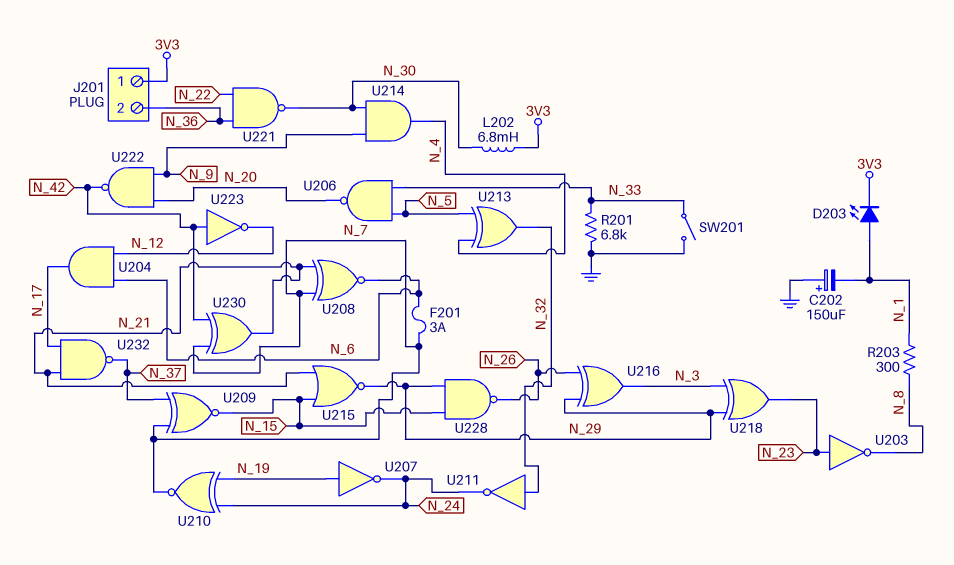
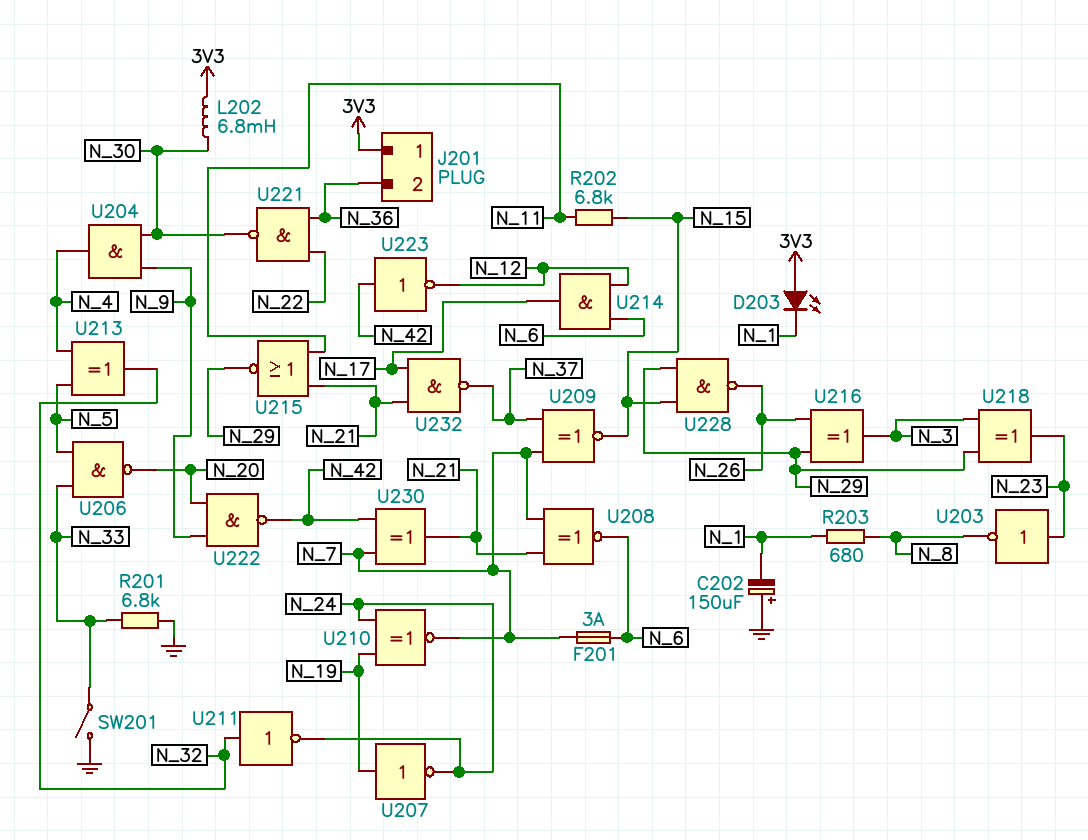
D203: LED (A N_1, K 3V3) -> LED (A 3V3, K N_1)
R202: none -> 6.8k (N_11, N_15)
R203: 300 (N_1, N_8) -> 680 (N_1, N_8)
U204: AND (in N_6, in N_12, out N_17) -> AND (in N_9, in N_30, out N_4)
U214: AND (in N_9, in N_30, out N_4) -> AND (in N_6, in N_12, out N_17)
U215: NOR (in N_15, in N_21, out N_29) -> NOR (in N_11, in N_21, out N_29)

